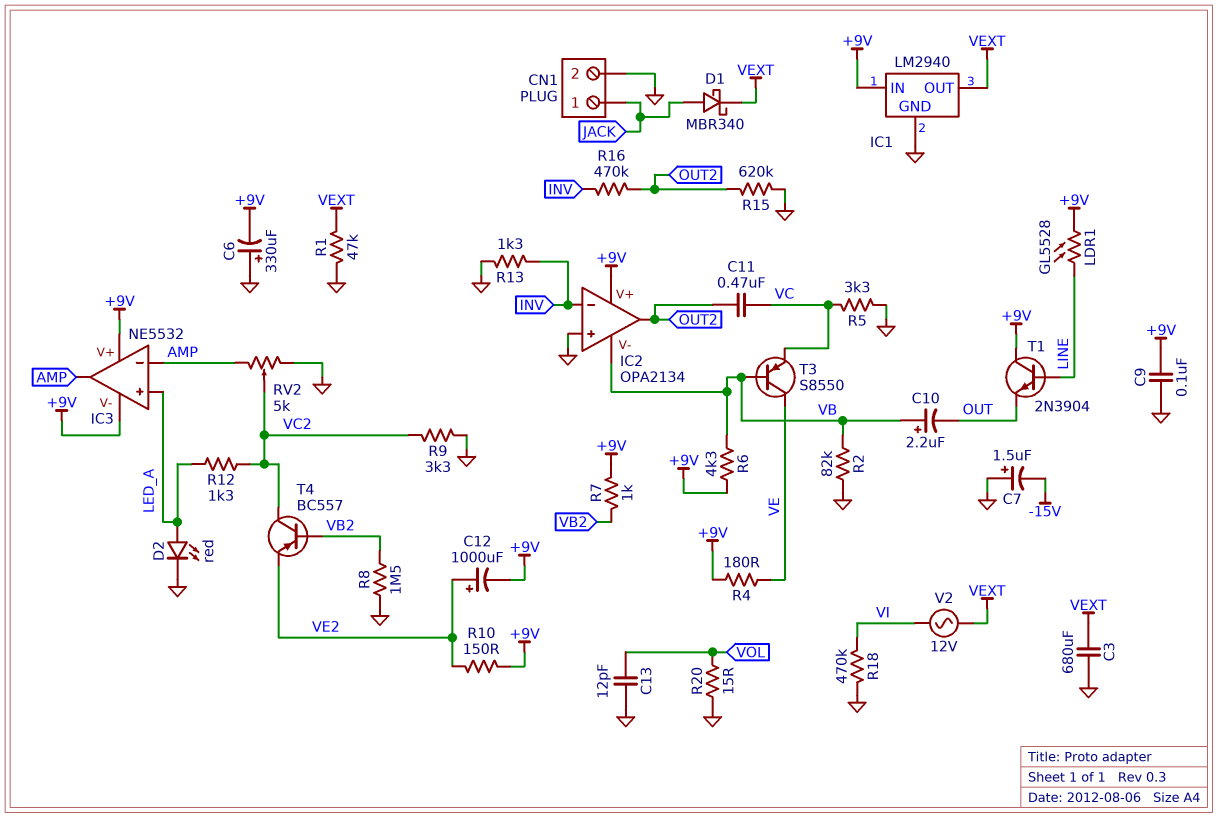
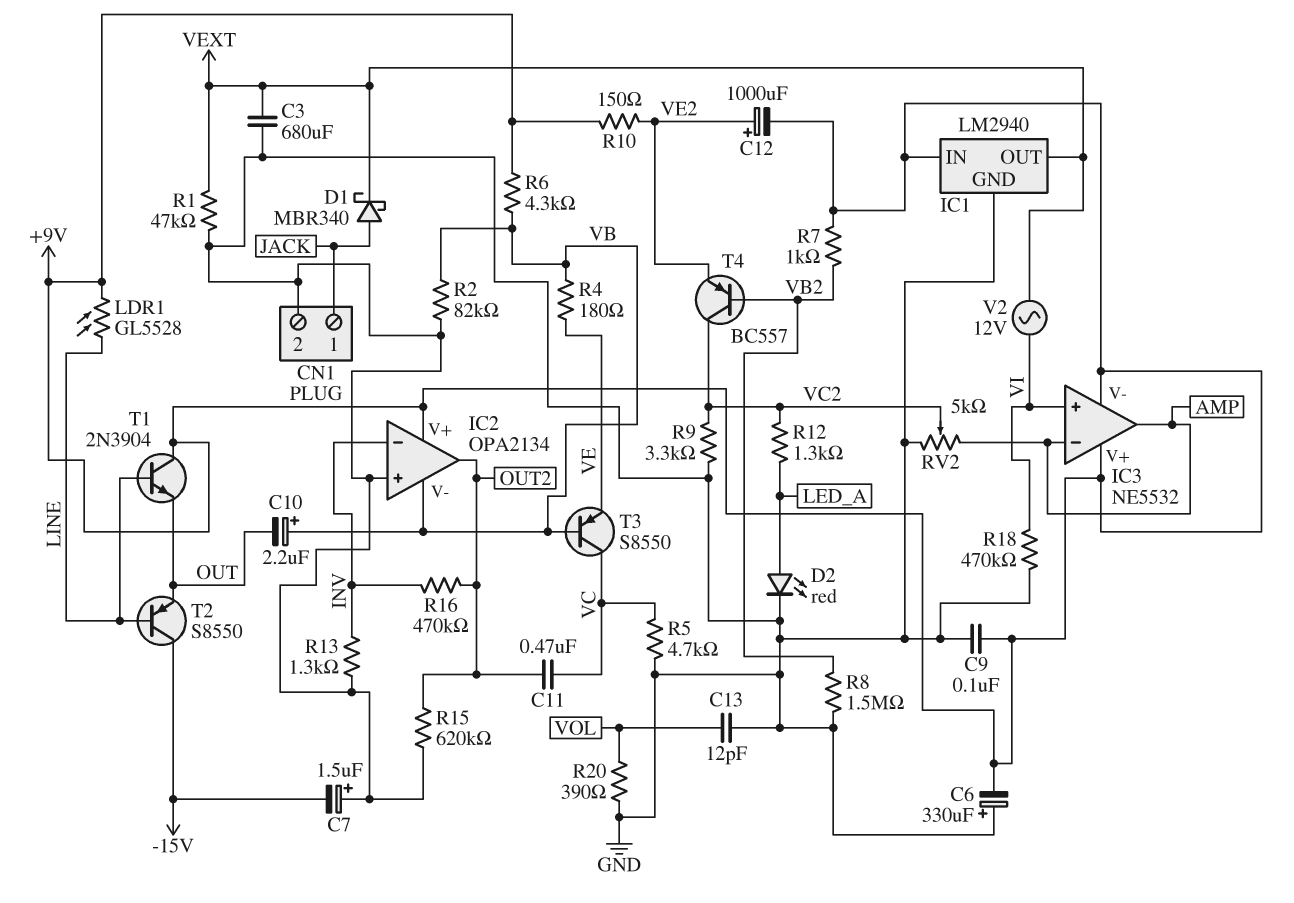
IC3 pin in+: LED_A -> VI
R4: 180 (+9V, VE) -> 180 (VB, VE)
R5: 3.3k (GND, VC) -> 4.7k (GND, VC)
R20: 15 (GND, VOL) -> 390 (GND, VOL)
T2: none -> PNP S8550 (B LINE, C -15V, E OUT)
T3: PNP S8550 (B VB, C VE, E VC) -> PNP S8550 (B VB, C VC, E VE)

